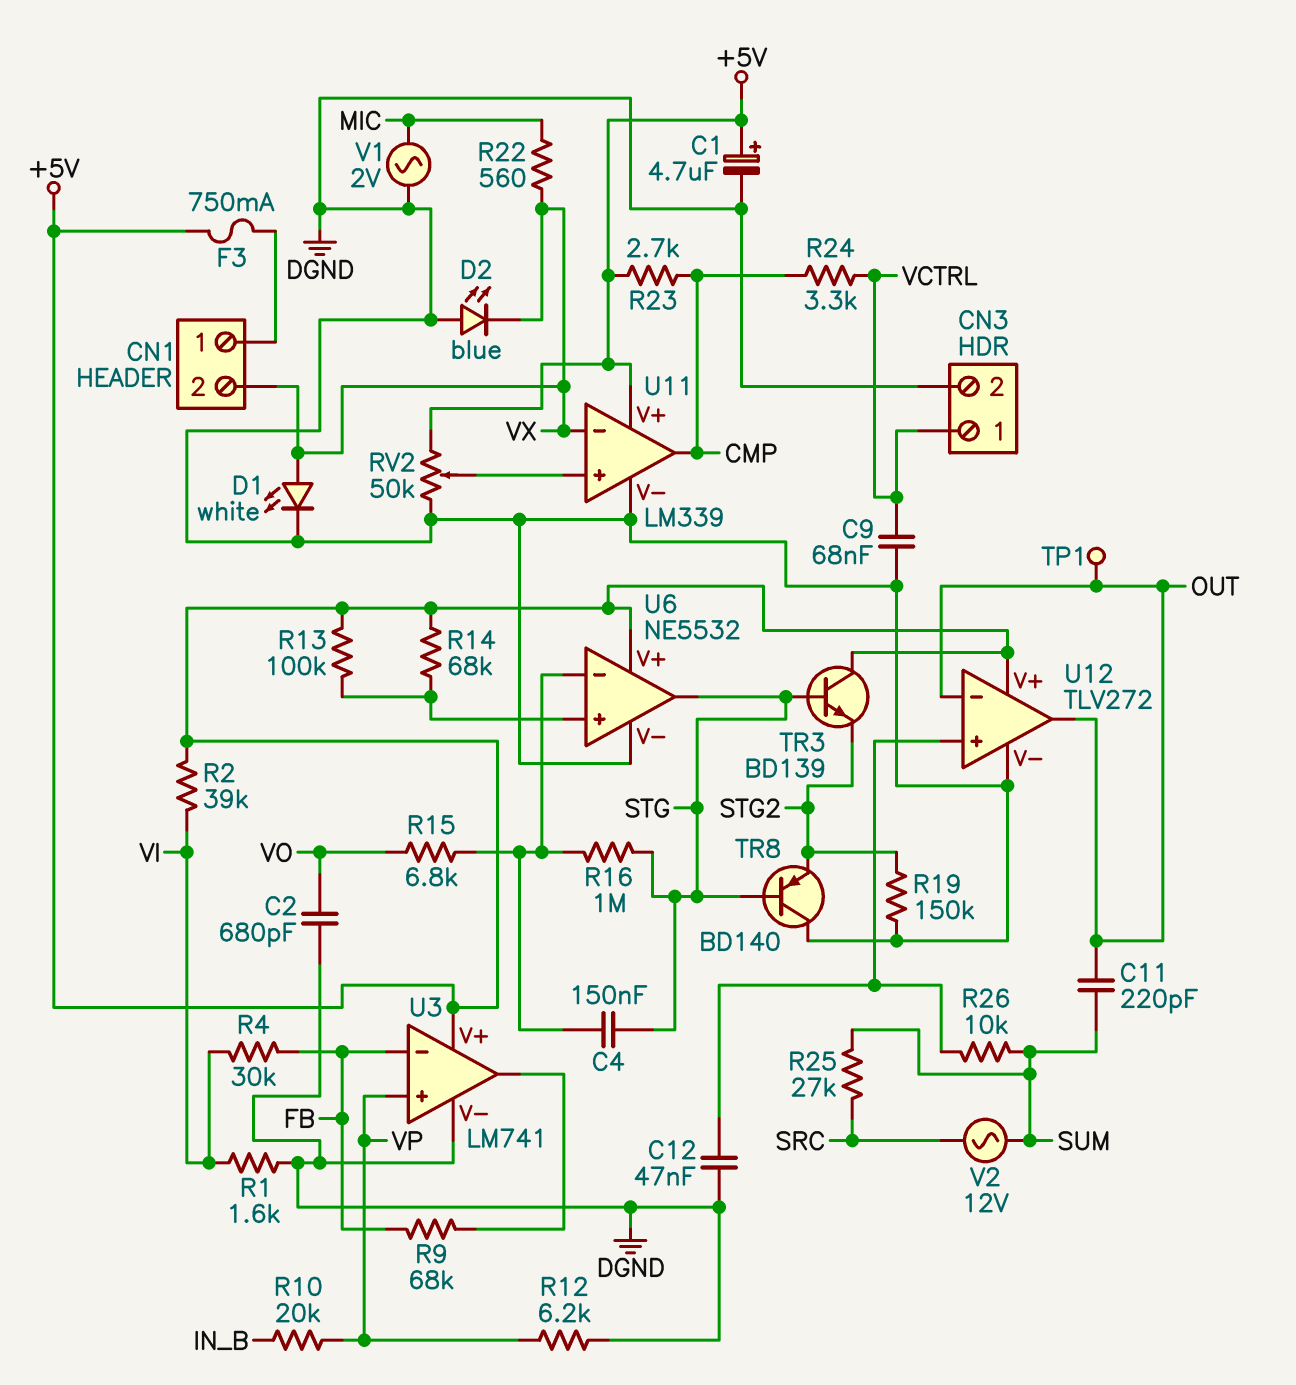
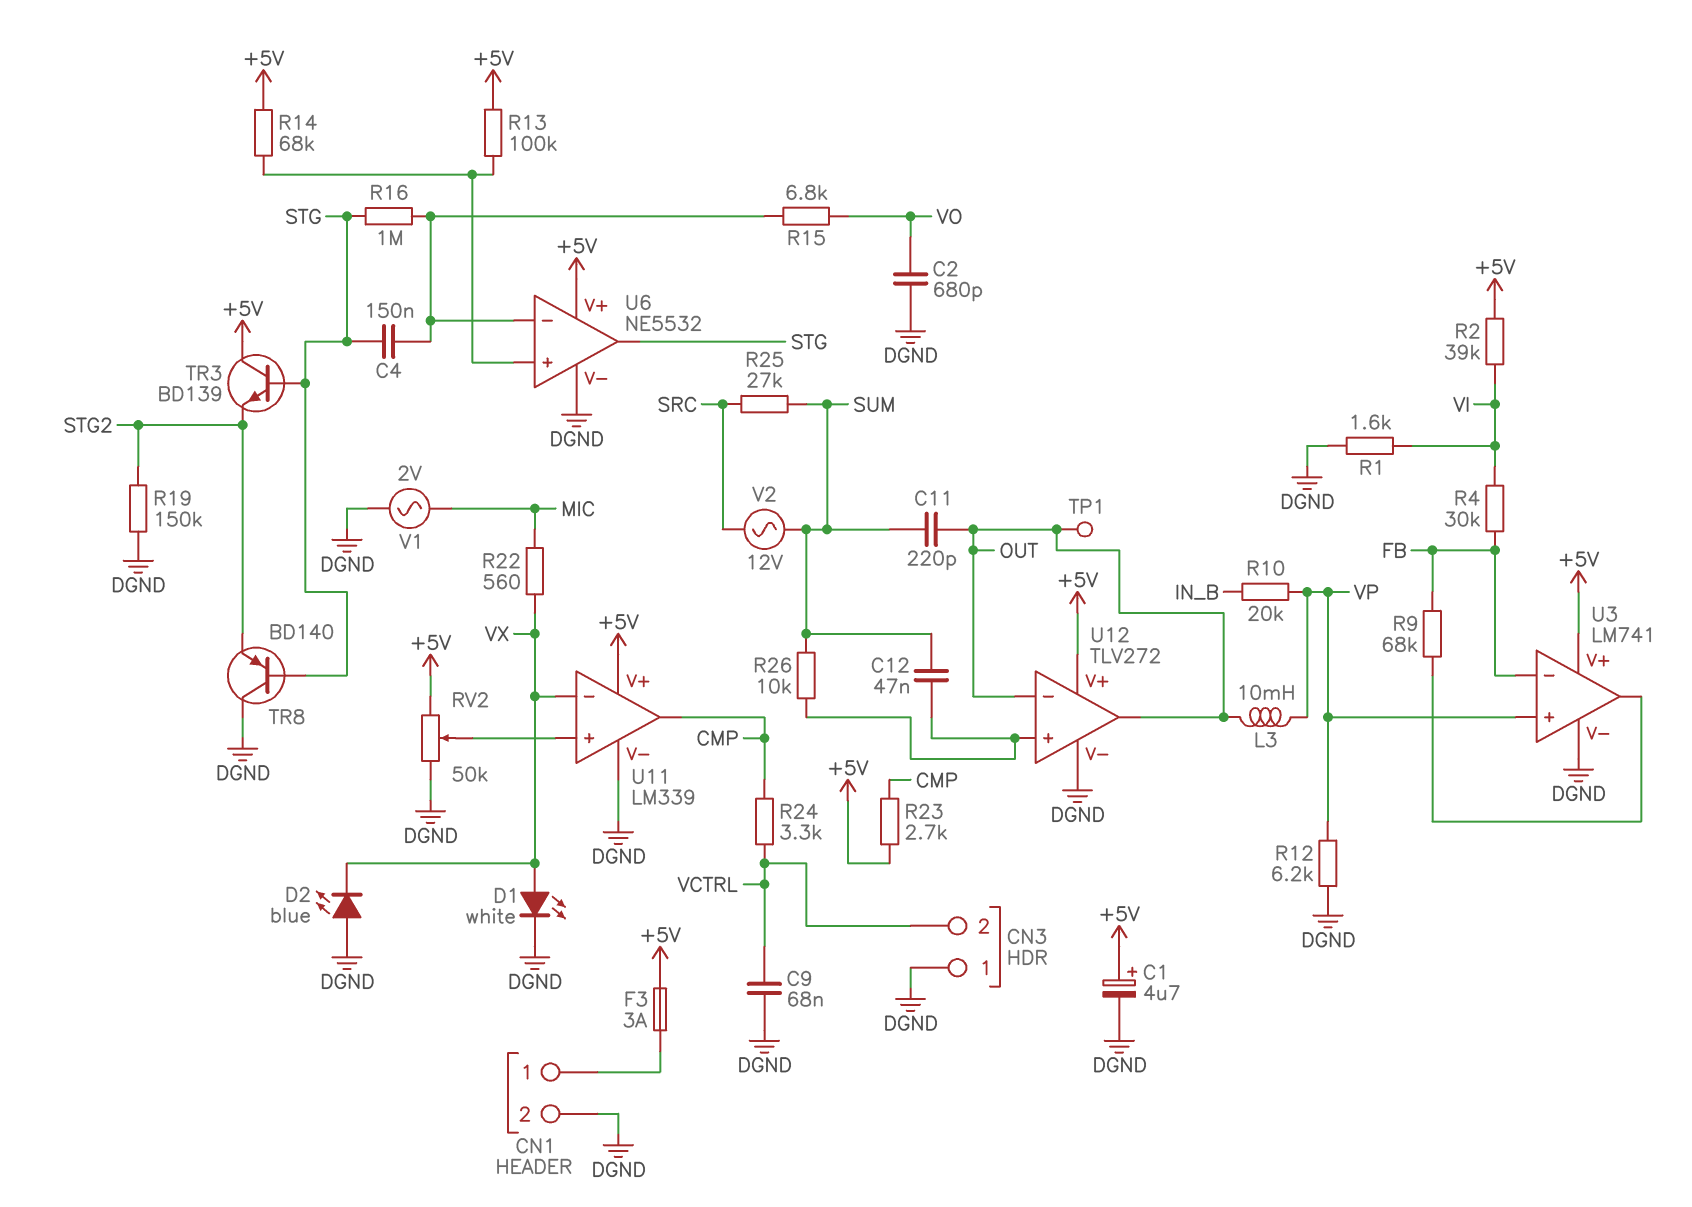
C12: 47nF (DGND, U12/in+) -> 47nF (SUM, U12/in+)
CN1 pin 2: VX -> DGND
CN3 pin 1: VCTRL -> DGND
CN3 pin 2: DGND -> VCTRL
F3: 750mA (+5V, CN1/1) -> 3A (+5V, CN1/1)
L3: none -> 10mH (OUT, VP)

